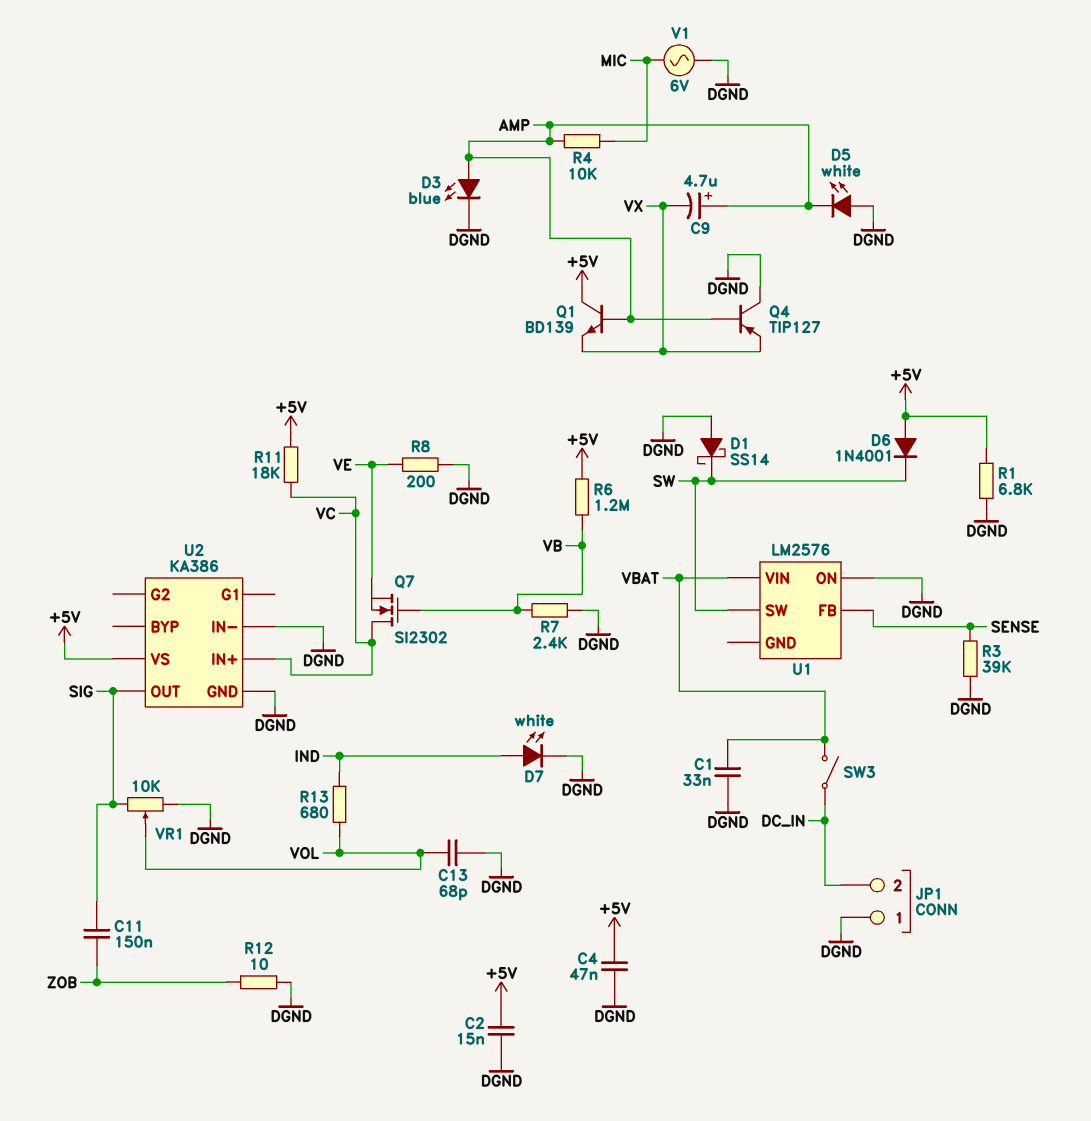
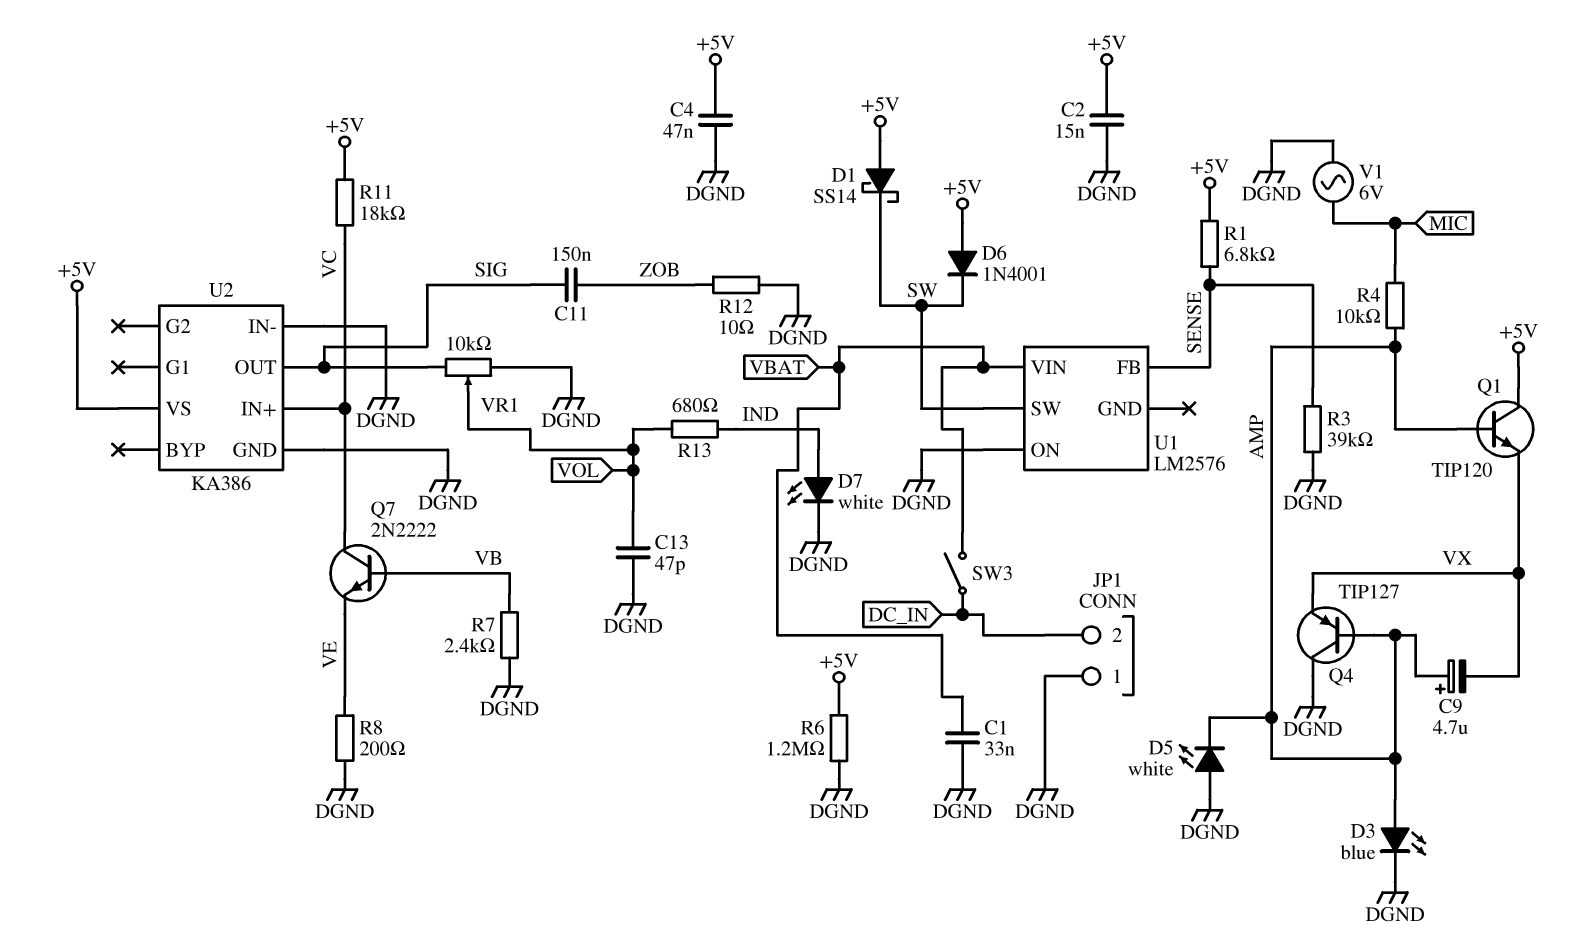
C13: 68pF (DGND, VOL) -> 47pF (DGND, VOL)
D1: schottky SS14 (A DGND, K SW) -> schottky SS14 (A +5V, K SW)
Q1: NPN BD139 (B AMP, C +5V, E VX) -> NPN TIP120 (B AMP, C +5V, E VX)
Q7: NMOS SI2302 (G VB, D VC, S VE) -> NPN 2N2222 (B VB, C VC, E VE)
R1: 6.8k (+5V, DGND) -> 6.8k (+5V, SENSE)
R6: 1.2M (+5V, VB) -> 1.2M (+5V, DGND)

